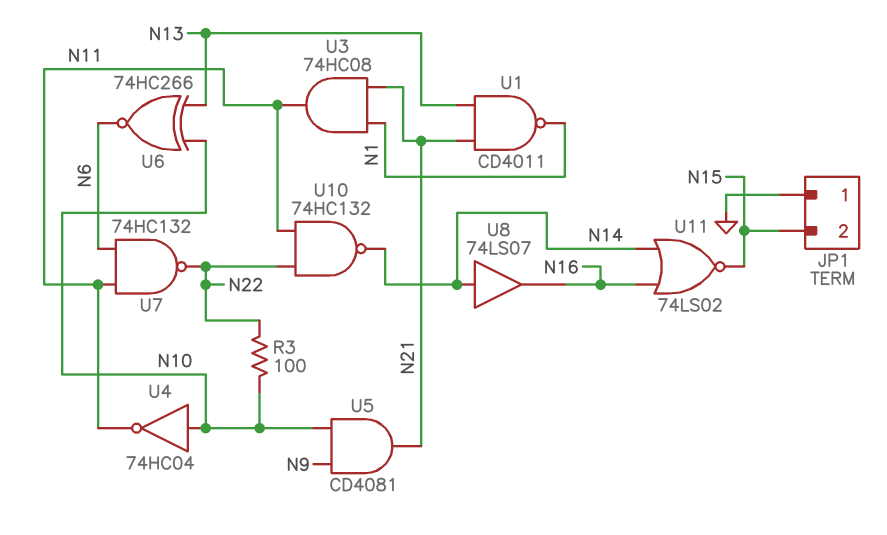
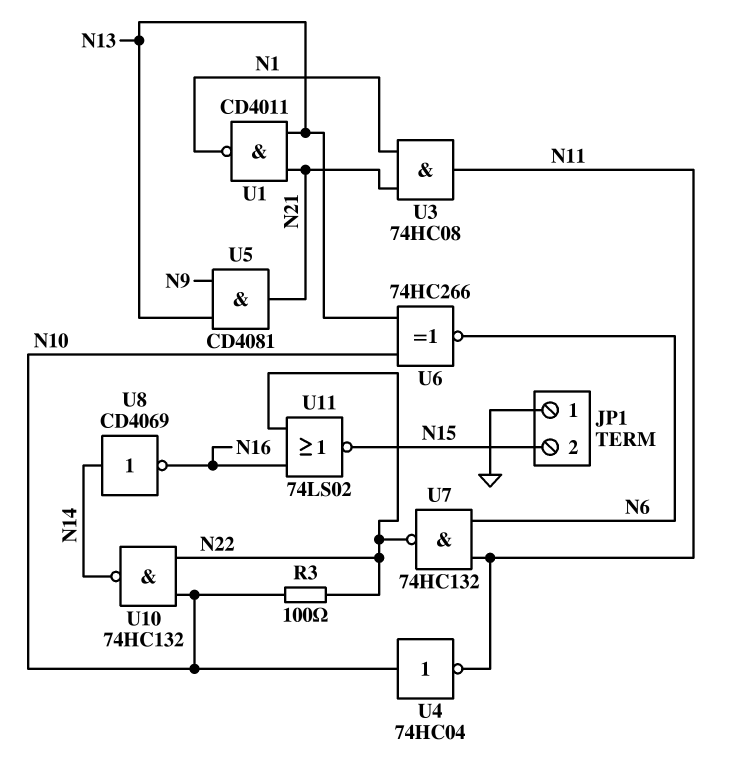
U5: AND CD4081 (in N9, in N10, out N21) -> AND CD4081 (in N9, in N13, out N21)
U8: buffer 74LS07 (in N14, out N16) -> NOT CD4069 (in N14, out N16)
U10: NAND 74HC132 (in N11, in N22, out N14) -> NAND 74HC132 (in N10, in N22, out N14)
U11: NOR 74LS02 (in N14, in N16, out N15) -> NOR 74LS02 (in N16, in N22, out N15)

